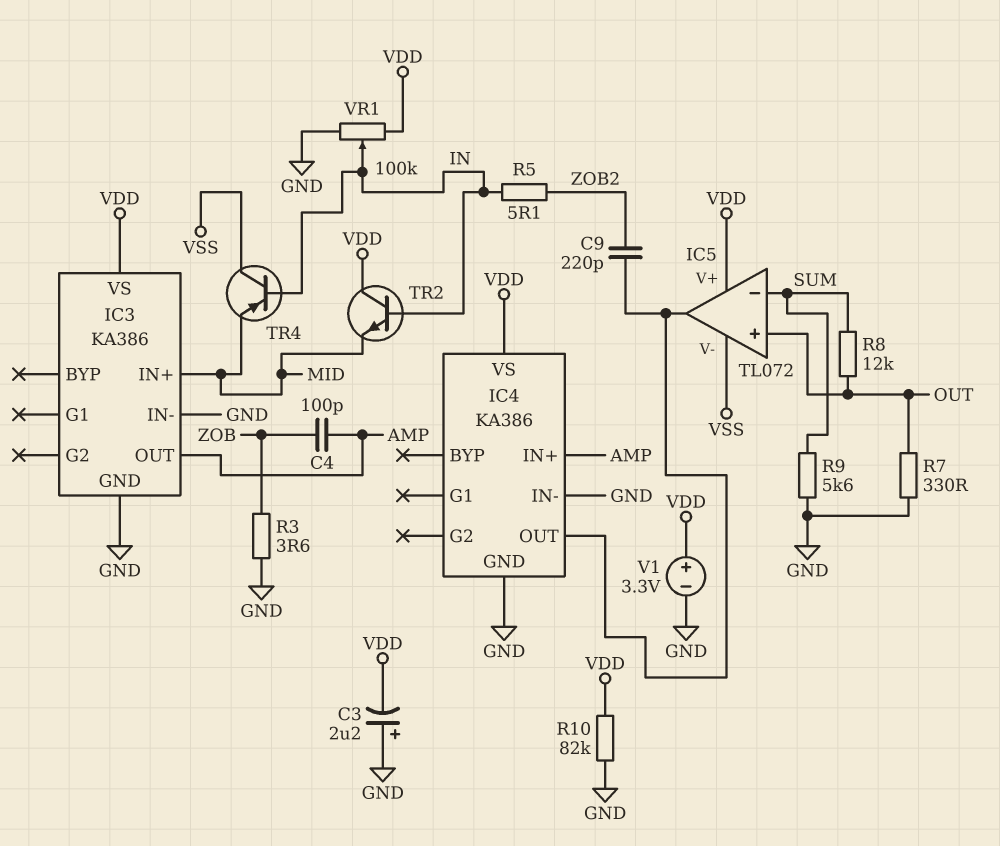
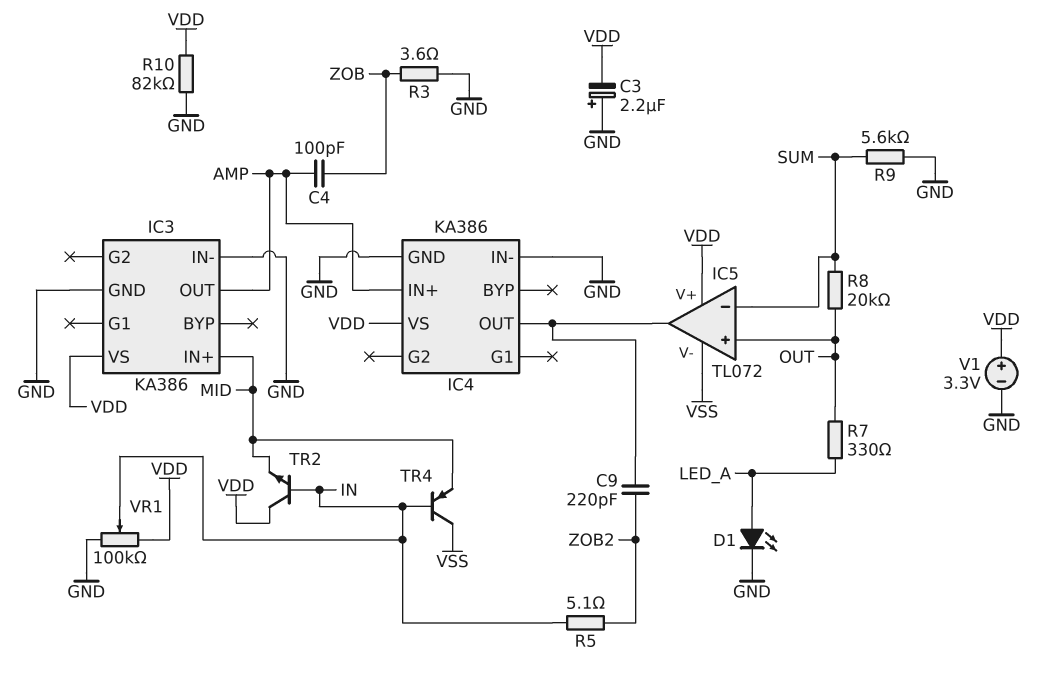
D1: none -> LED (A LED_A, K GND)
R7: 330 (GND, OUT) -> 330 (LED_A, OUT)
R8: 12k (OUT, SUM) -> 20k (OUT, SUM)

